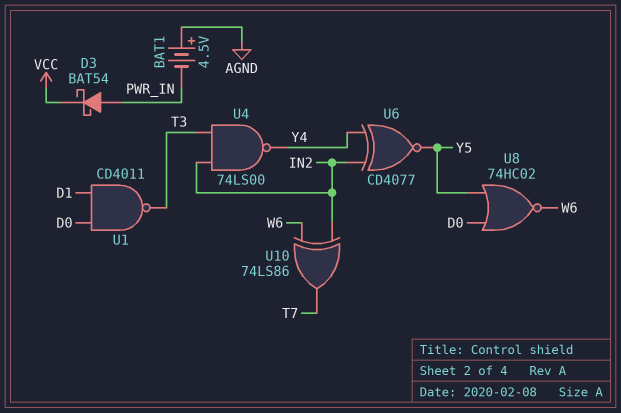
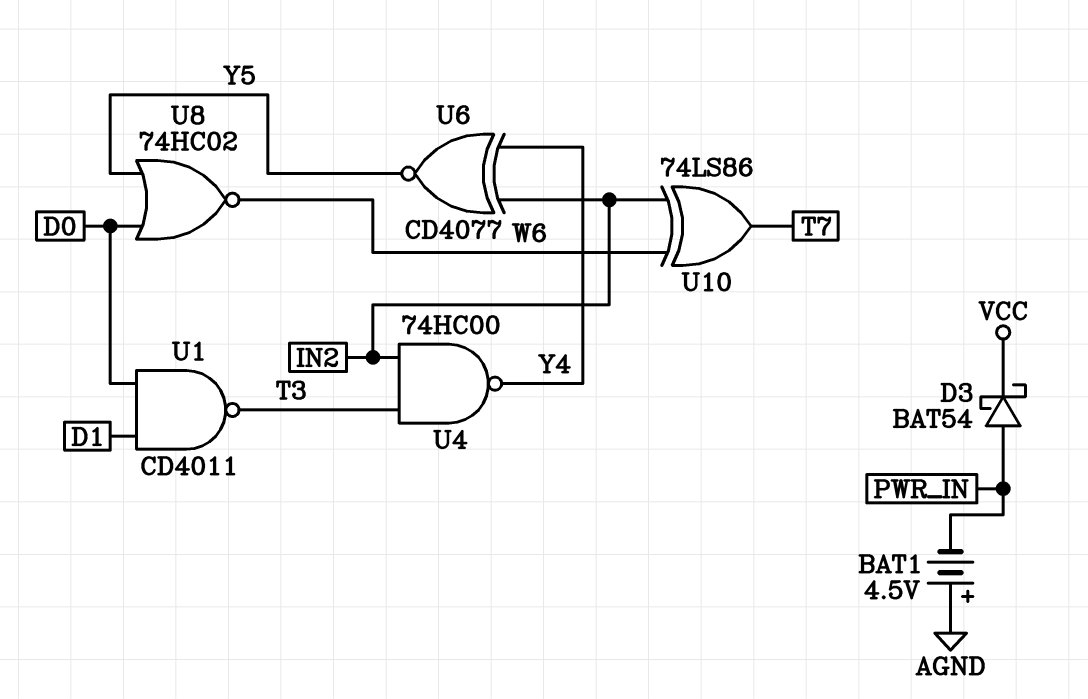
U4: NAND 74LS00 (in IN2, in T3, out Y4) -> NAND 74HC00 (in IN2, in T3, out Y4)

